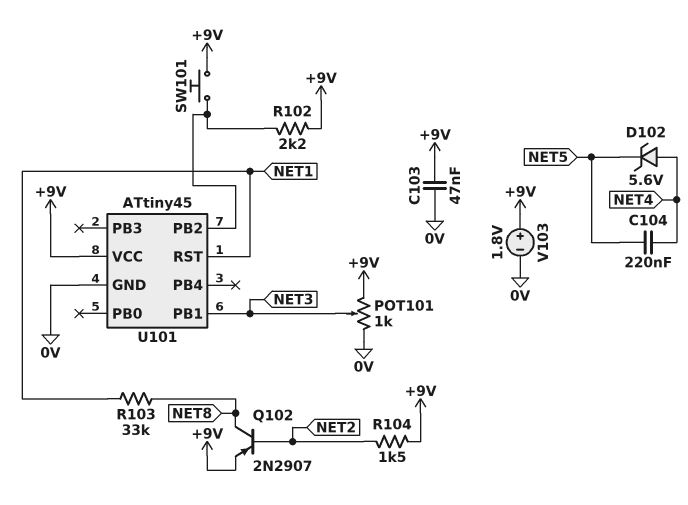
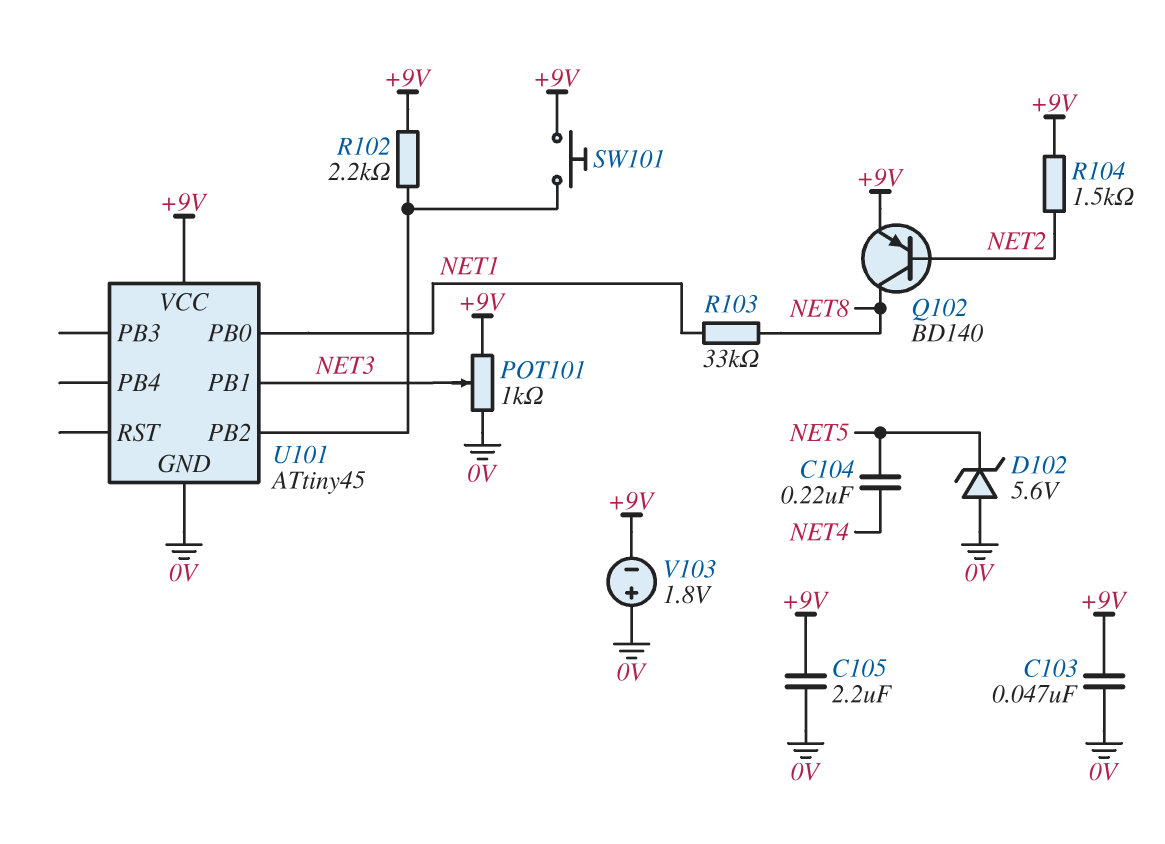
C105: none -> 2.2uF (+9V, 0V)
D102: zener 5.6V (A NET4, K NET5) -> zener 5.6V (A 0V, K NET5)
Q102: PNP 2N2907 (B NET2, C NET8, E +9V) -> PNP BD140 (B NET2, C NET8, E +9V)
U101 pin PB0: none -> NET1
U101 pin RST: NET1 -> none
V103: 1.8V (plus +9V, minus 0V) -> 1.8V (plus 0V, minus +9V)

